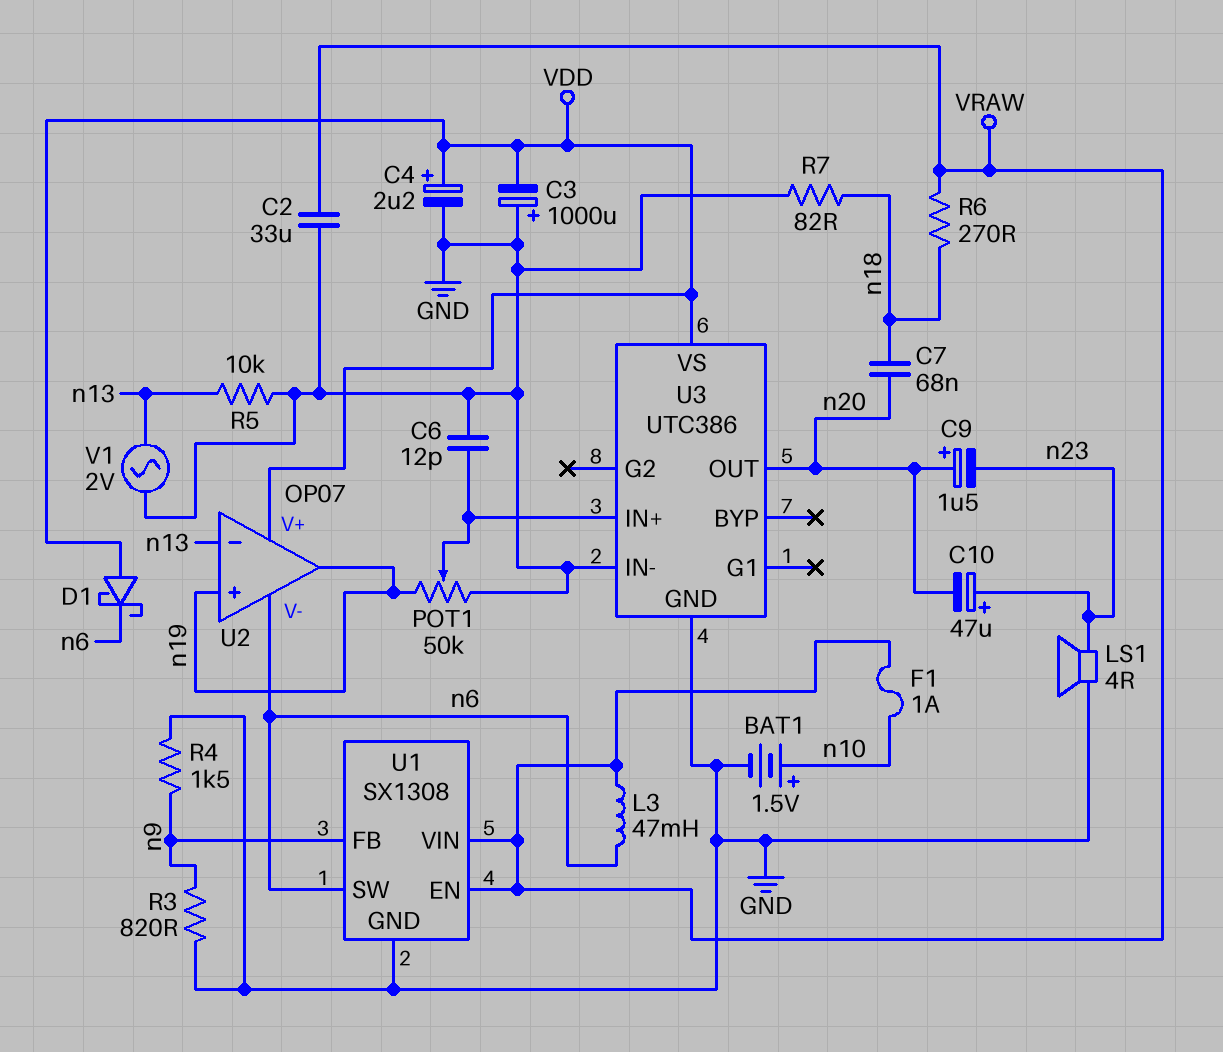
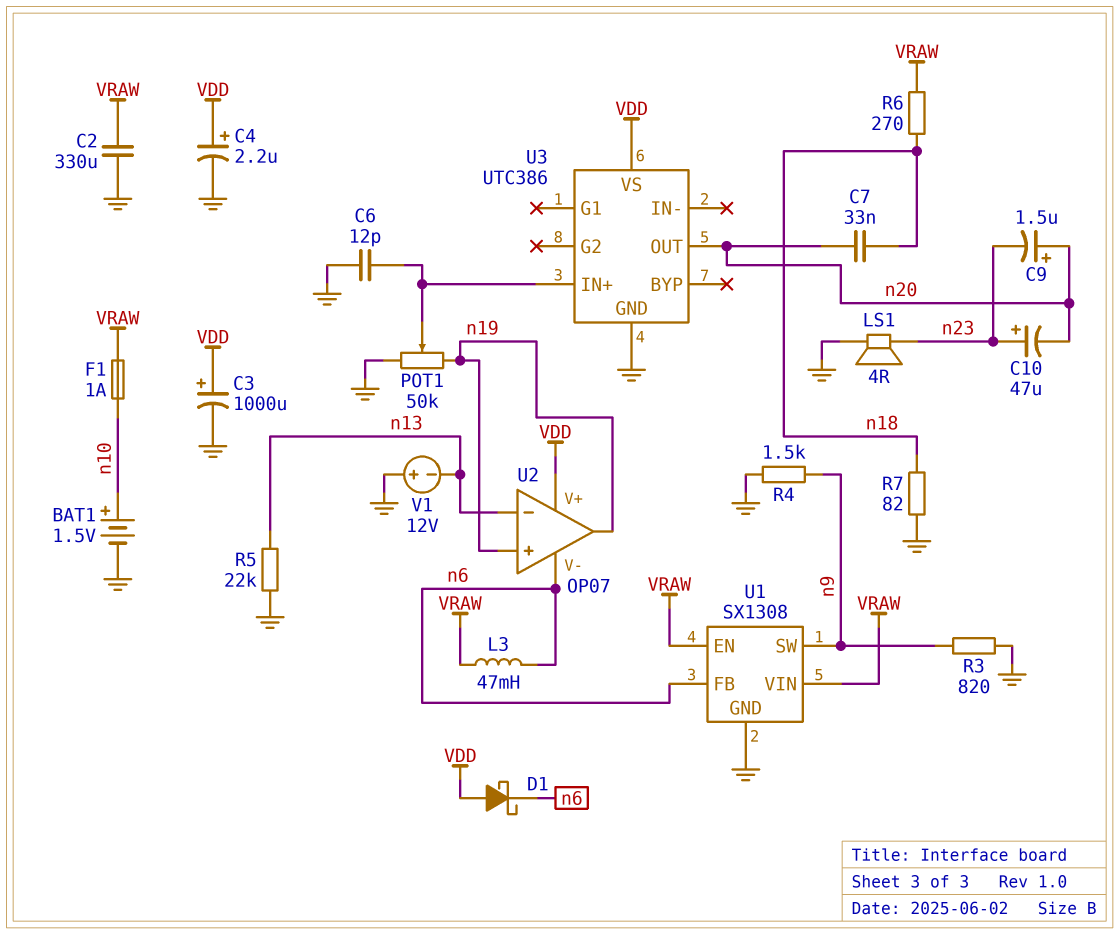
C2: 33uF (GND, VRAW) -> 330uF (GND, VRAW)
C3: 1000uF (plus GND, minus VDD) -> 1000uF (plus VDD, minus GND)
C7: 68nF (n18, n20) -> 33nF (n18, n20)
R5: 10k (GND, n13) -> 22k (GND, n13)
U1 pin FB: n9 -> n6
U1 pin SW: n6 -> n9
U3 pin IN-: GND -> none
V1: AC 2V (GND, n13) -> 12V (plus GND, minus n13)

